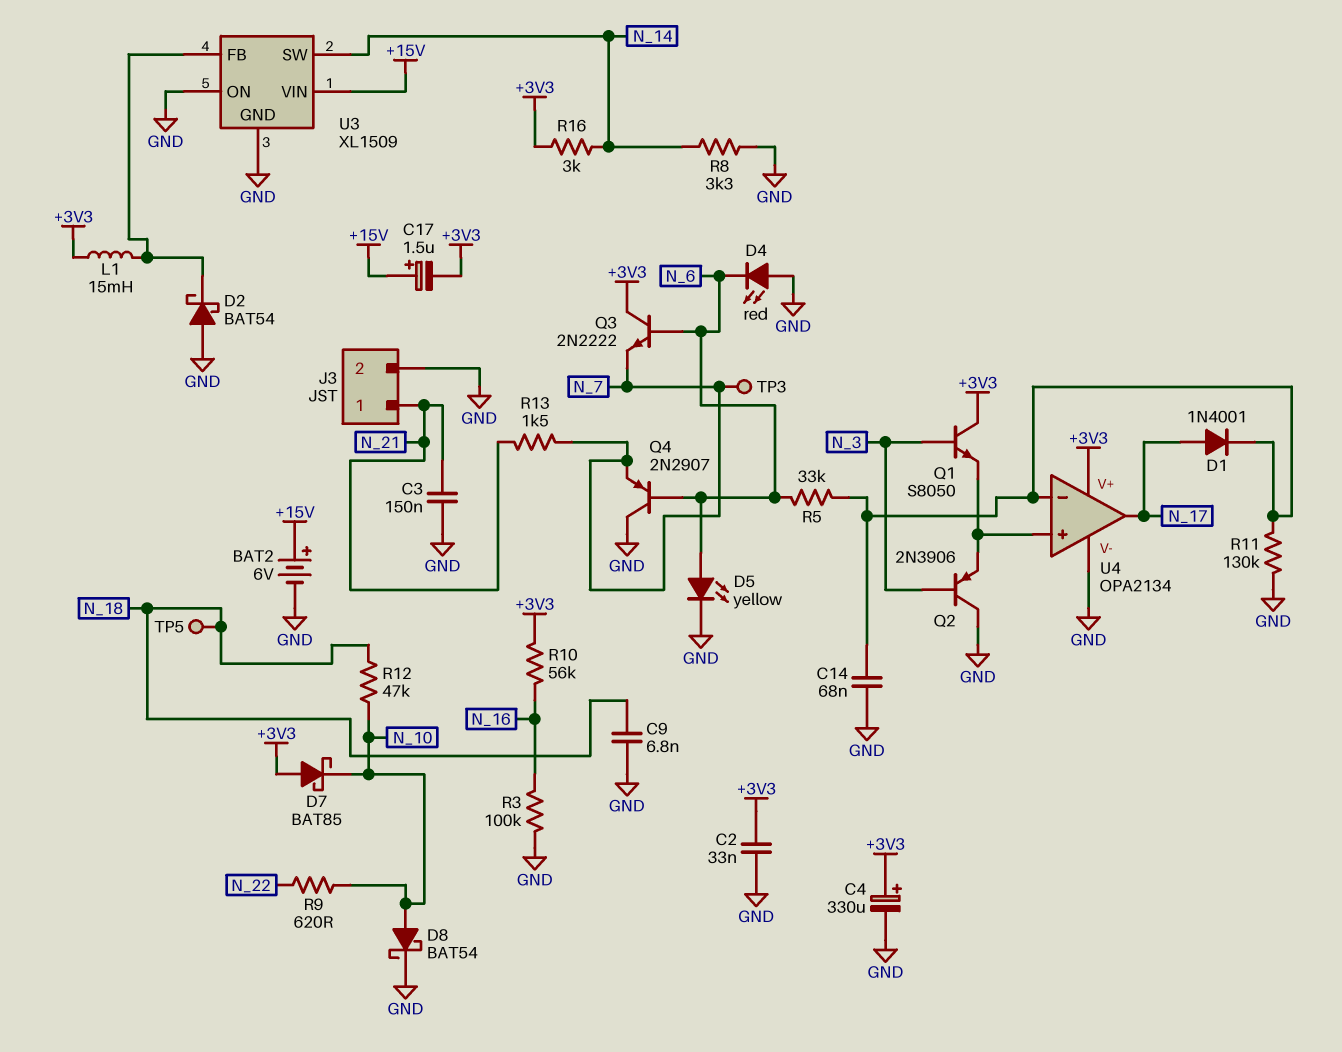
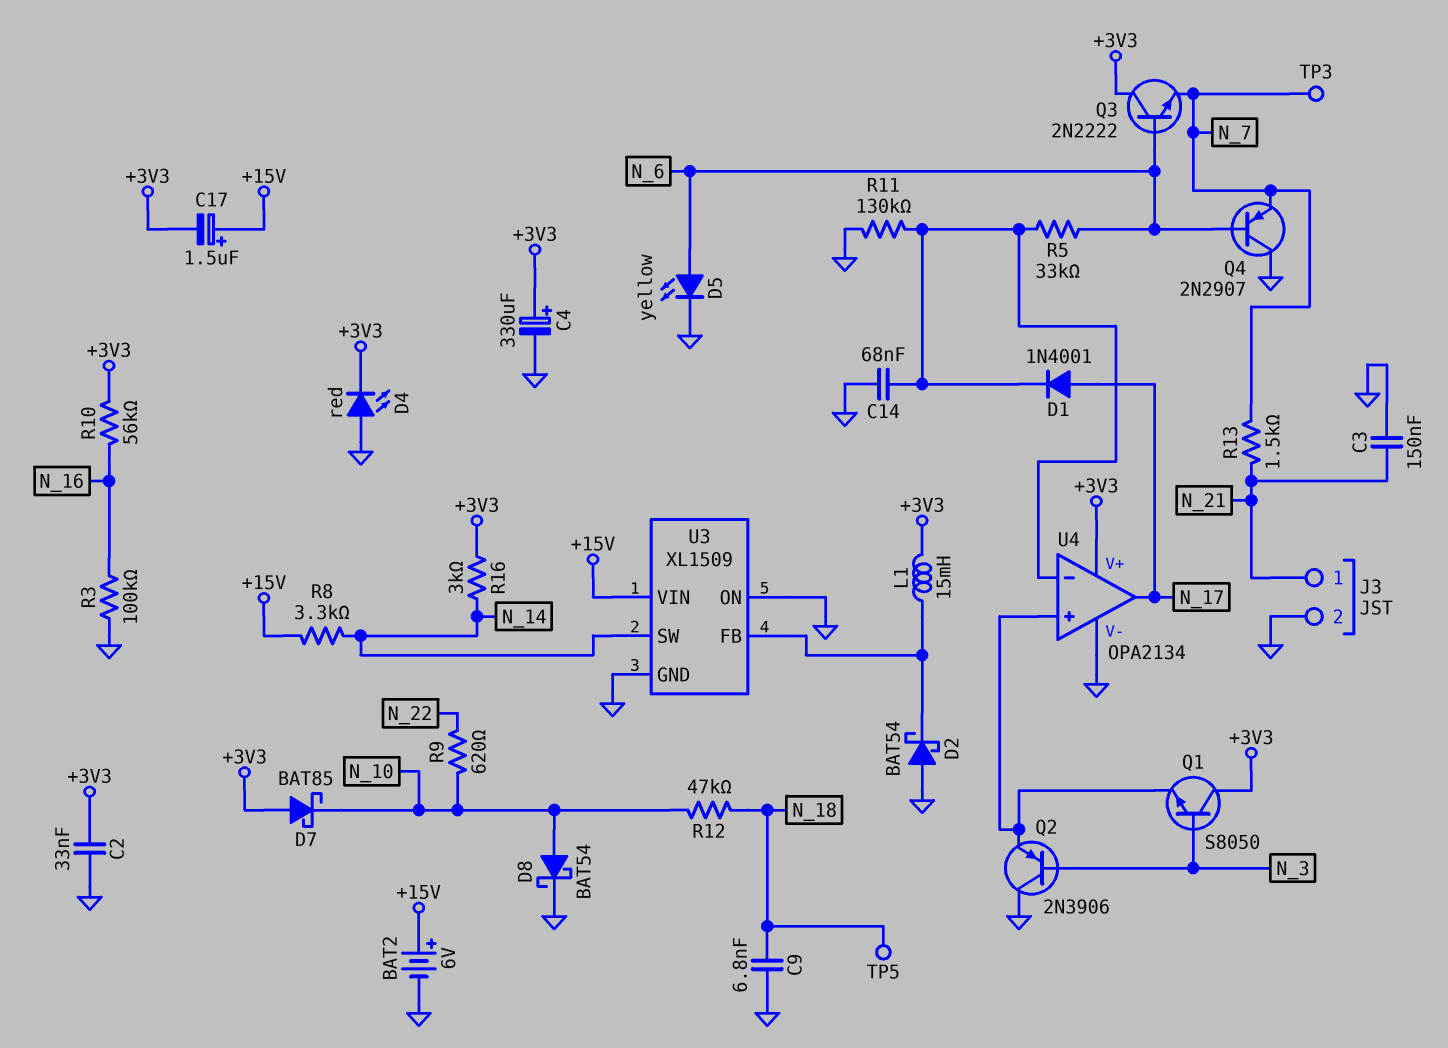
D4: LED red (A GND, K N_6) -> LED red (A GND, K +3V3)
R8: 3.3k (GND, N_14) -> 3.3k (+15V, N_14)

